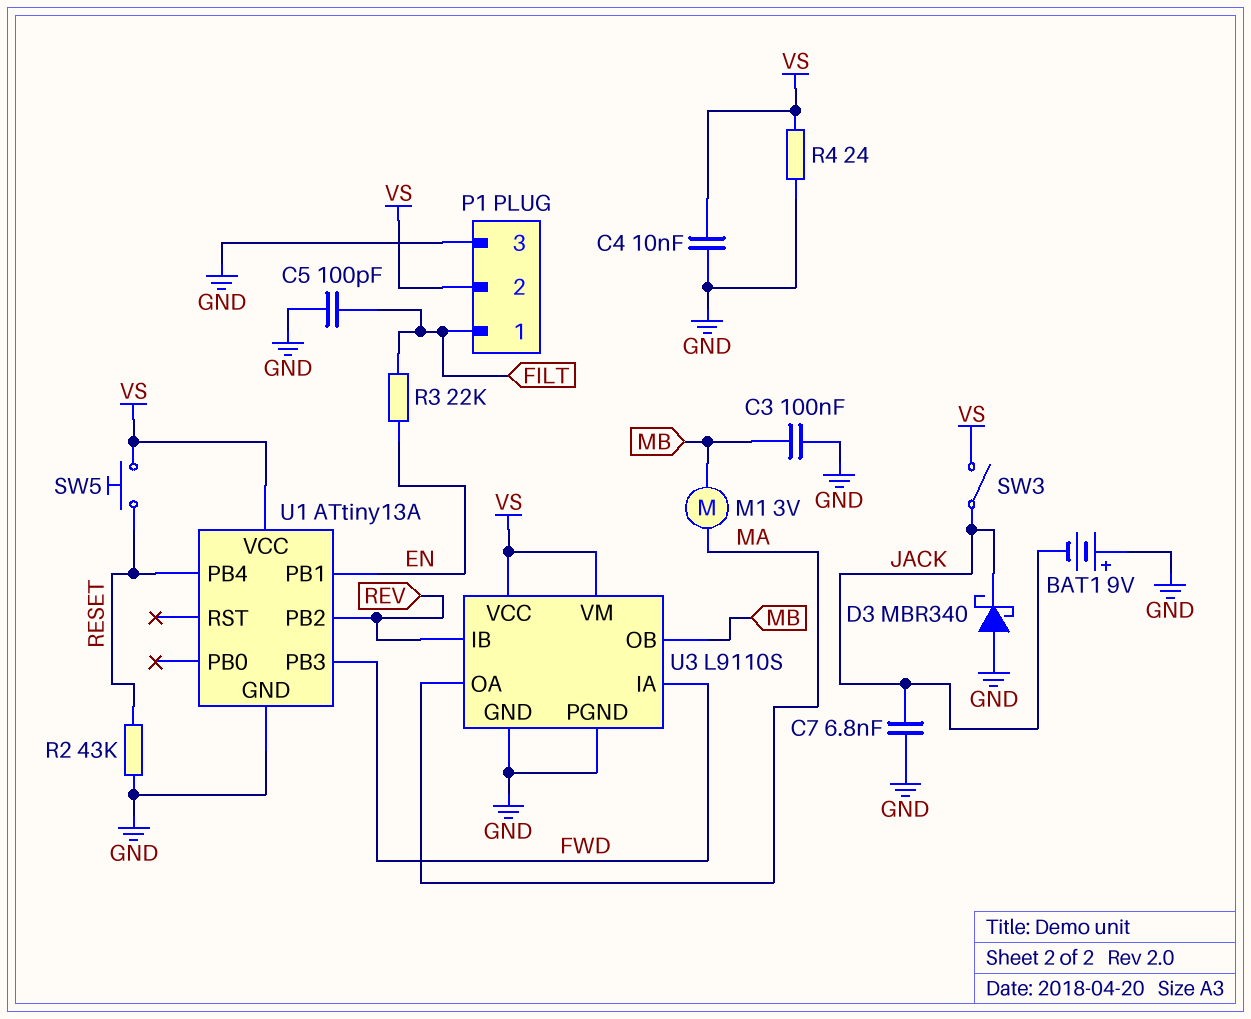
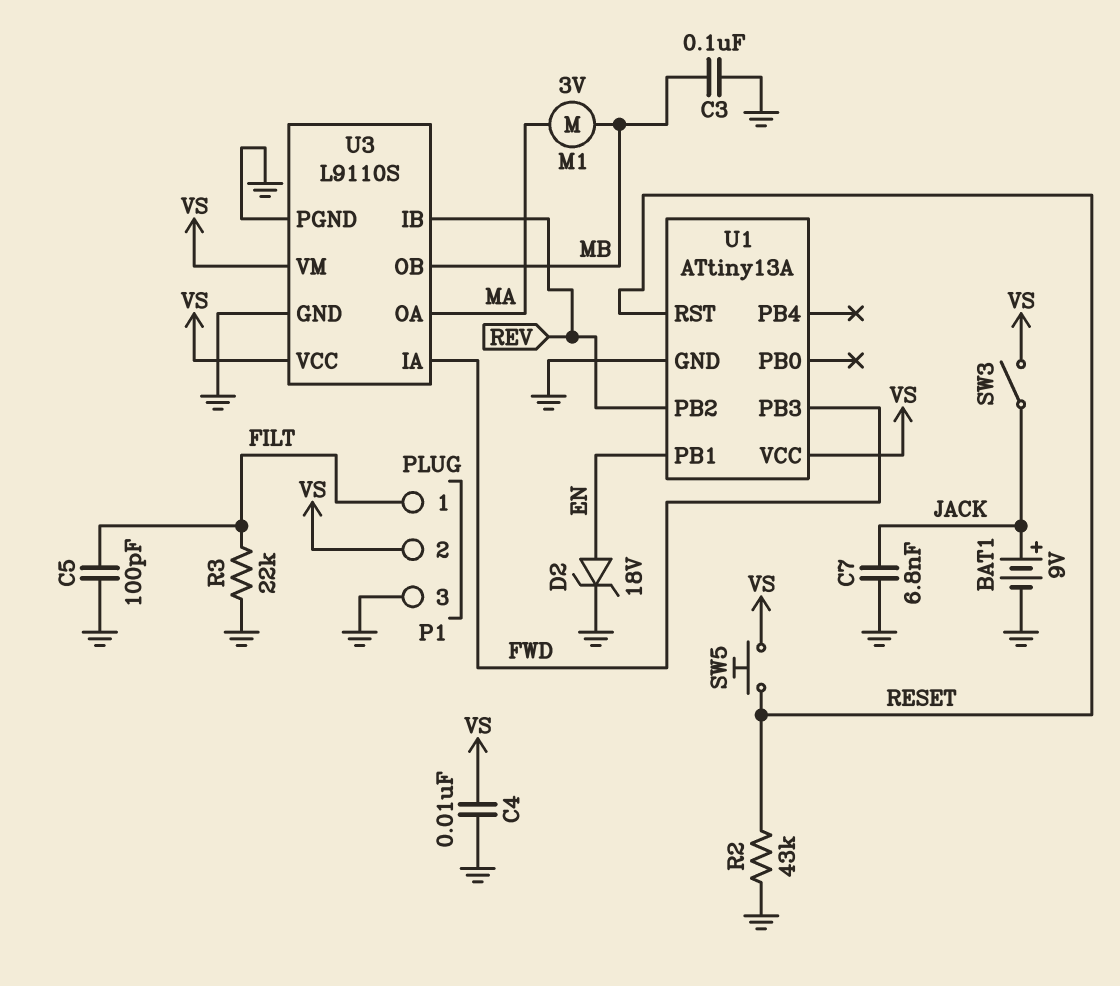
BAT1: 9V (plus GND, minus JACK) -> 9V (plus JACK, minus GND)
D2: none -> zener 18V (A EN, K GND)
D3: schottky MBR340 (A GND, K JACK) -> none
R3: 22k (EN, FILT) -> 22k (FILT, GND)
R4: 24 (GND, VS) -> none
U1 pin PB4: RESET -> none
U1 pin RST: none -> RESET

